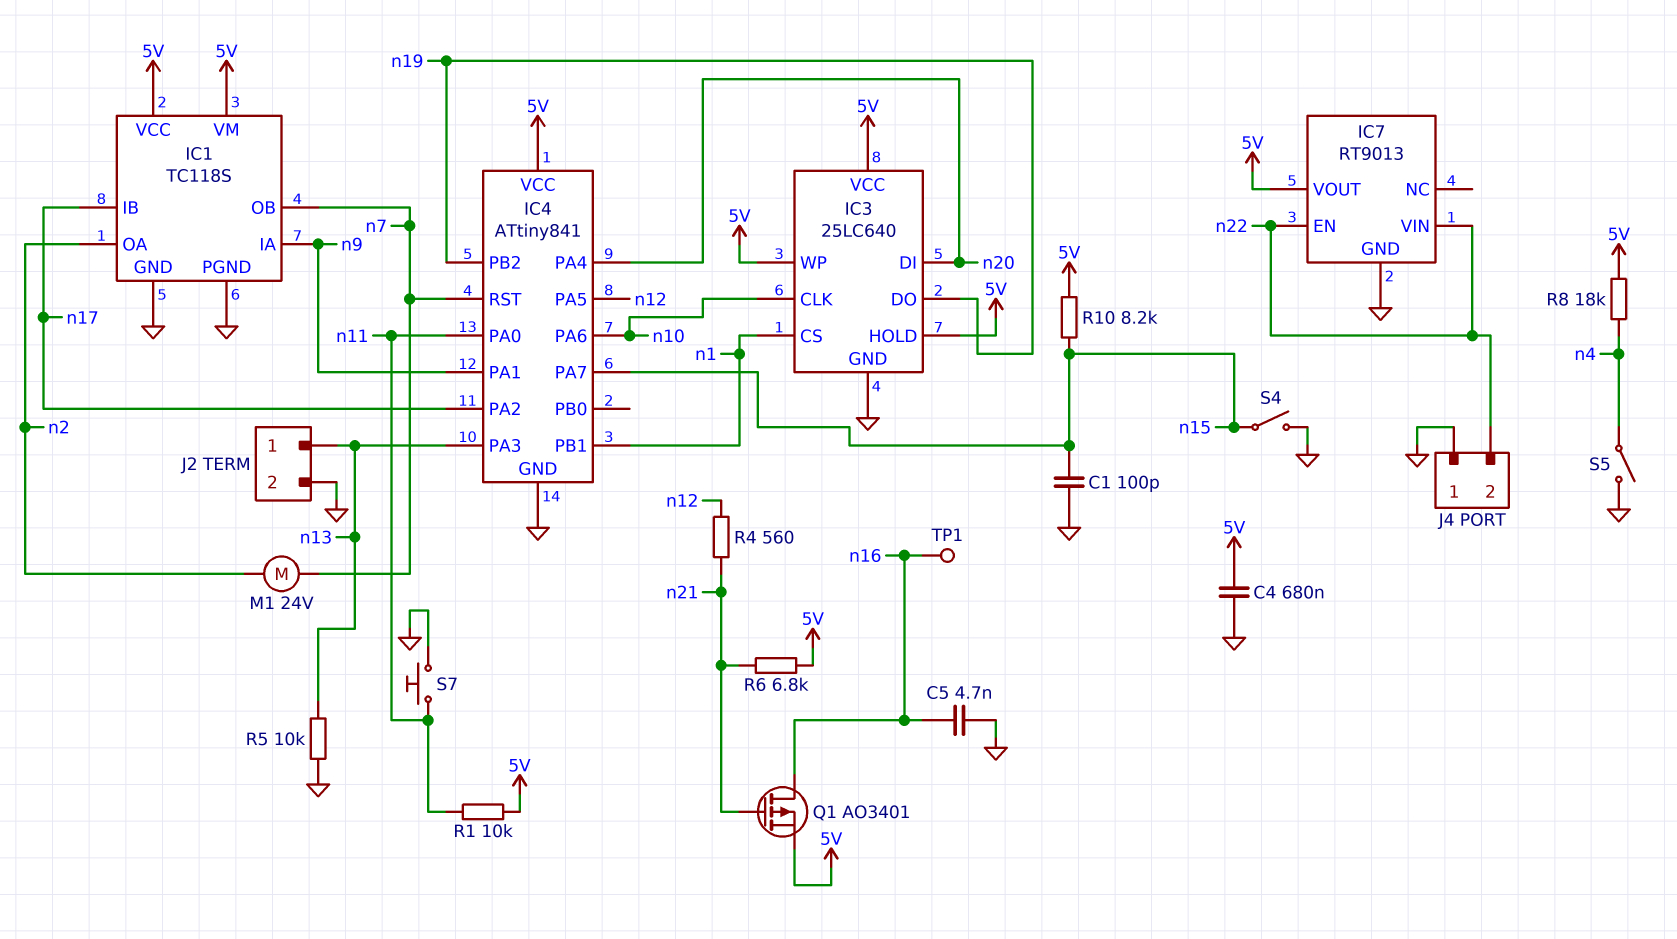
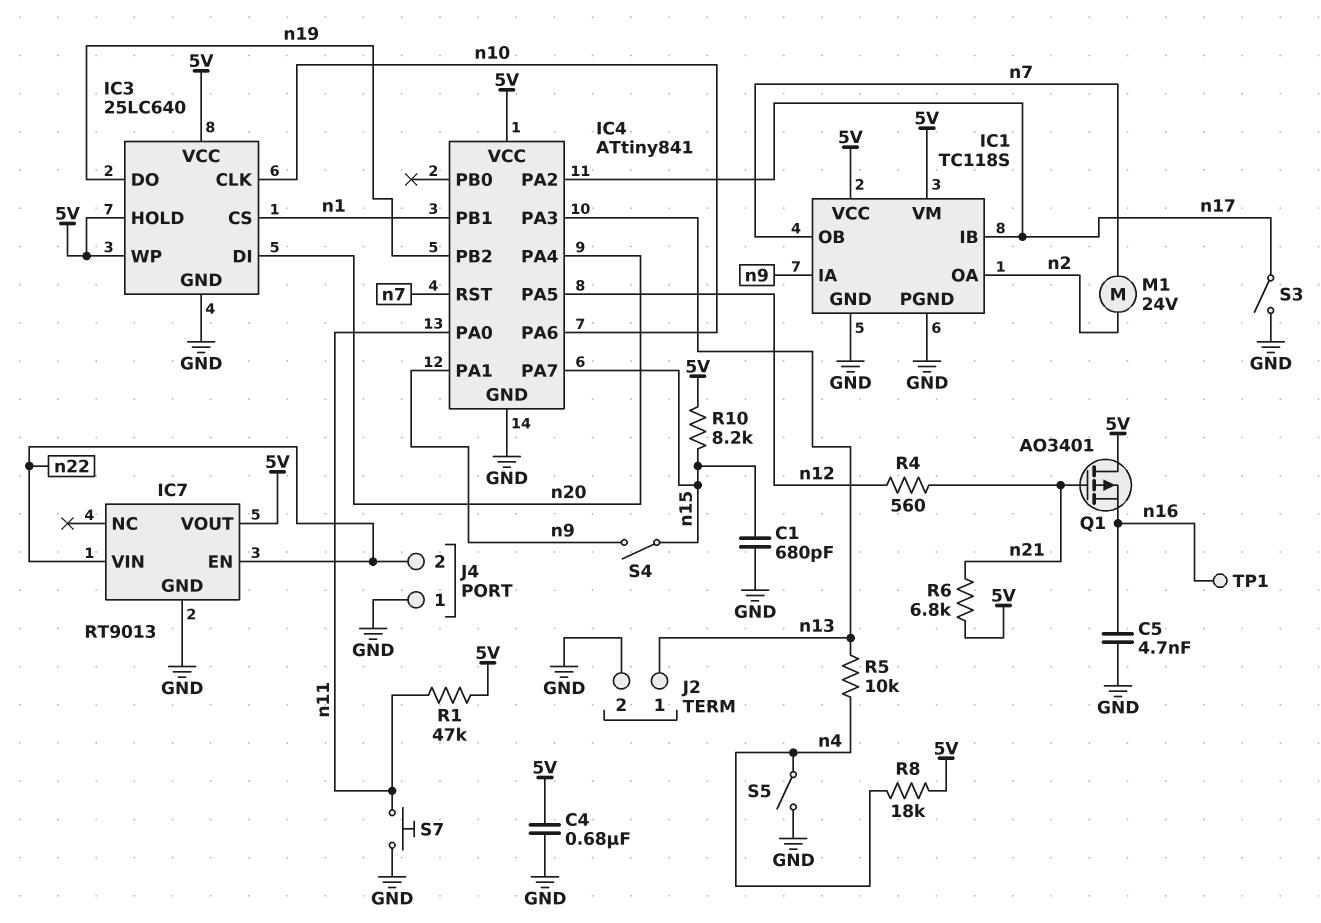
C1: 100pF (GND, n15) -> 680pF (GND, n15)
Q1: PMOS AO3401 (G n21, D n16, S 5V) -> PMOS AO3401 (G n21, D 5V, S n16)
R1: 10k (5V, n11) -> 47k (5V, n11)
R5: 10k (GND, n13) -> 10k (n4, n13)
S3: none -> switch (GND, n17)
S4: switch (GND, n15) -> switch (n9, n15)

